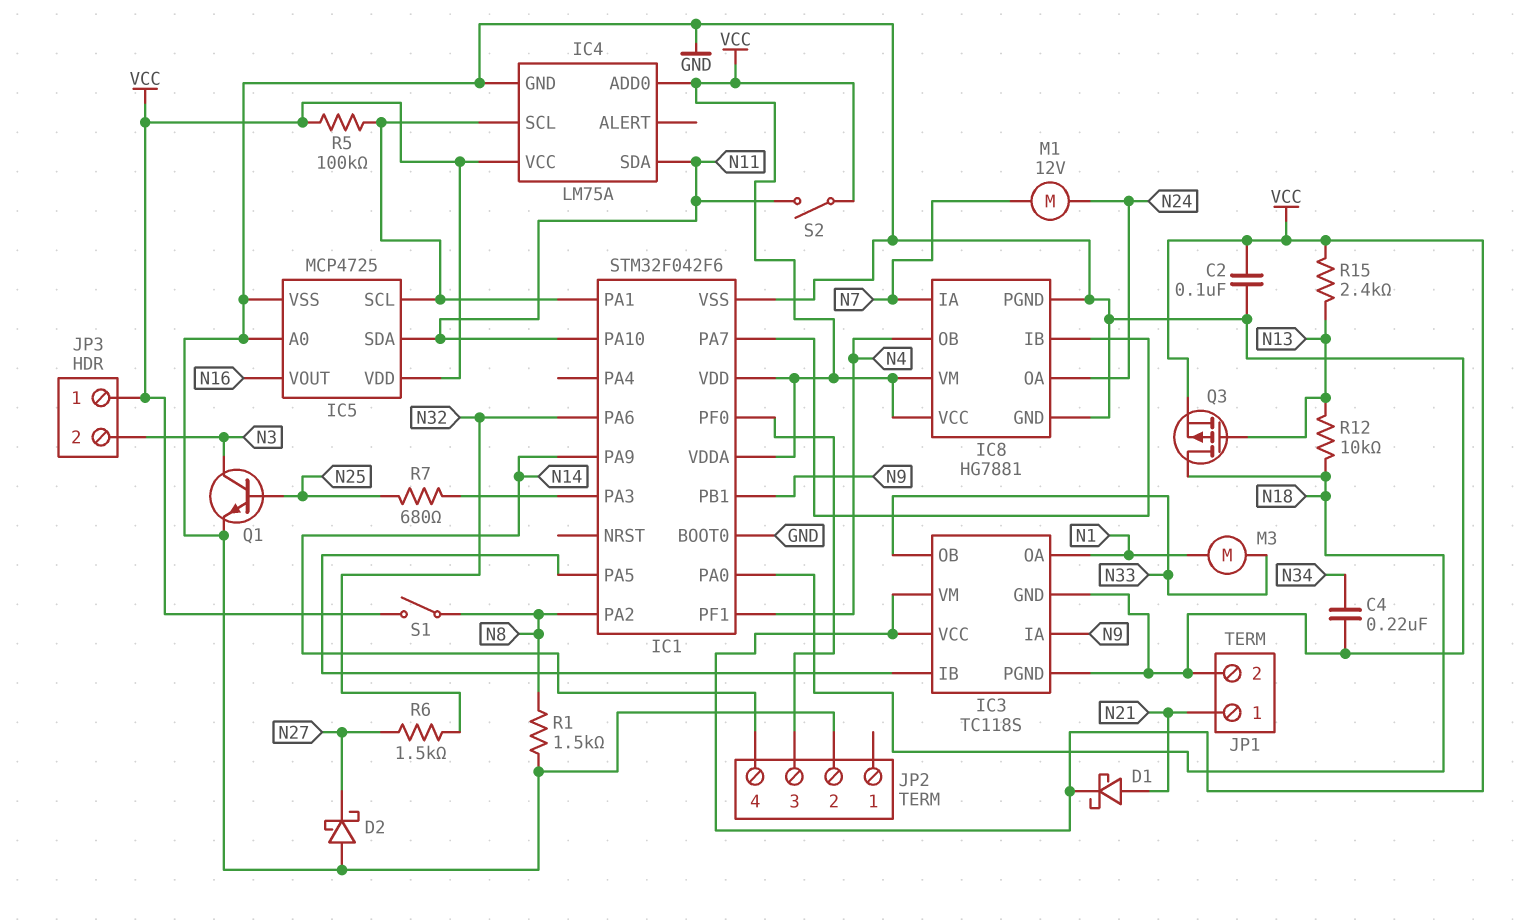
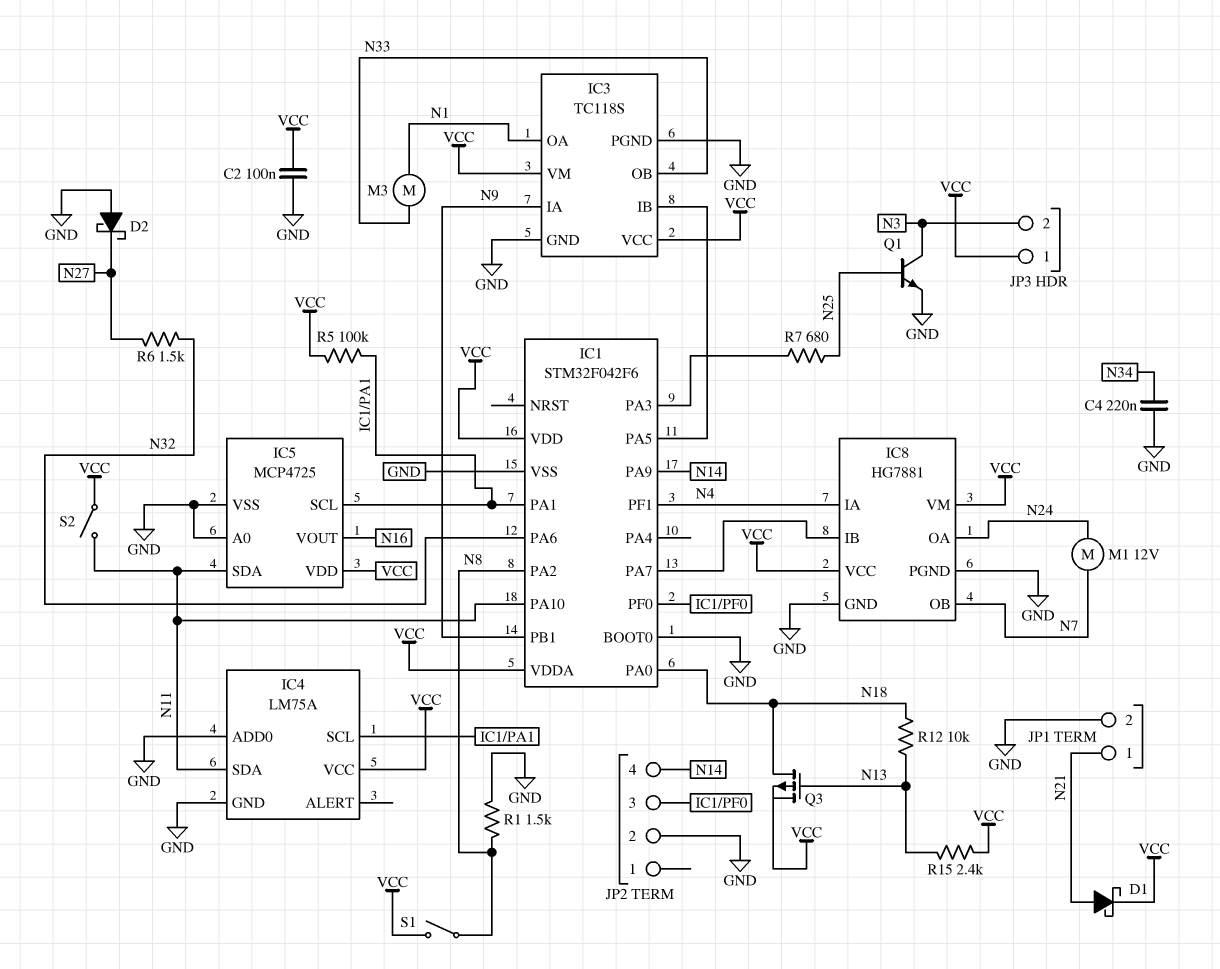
IC4 pin ADD0: VCC -> GND
IC8 pin IA: N7 -> N4
IC8 pin OB: N4 -> N7

